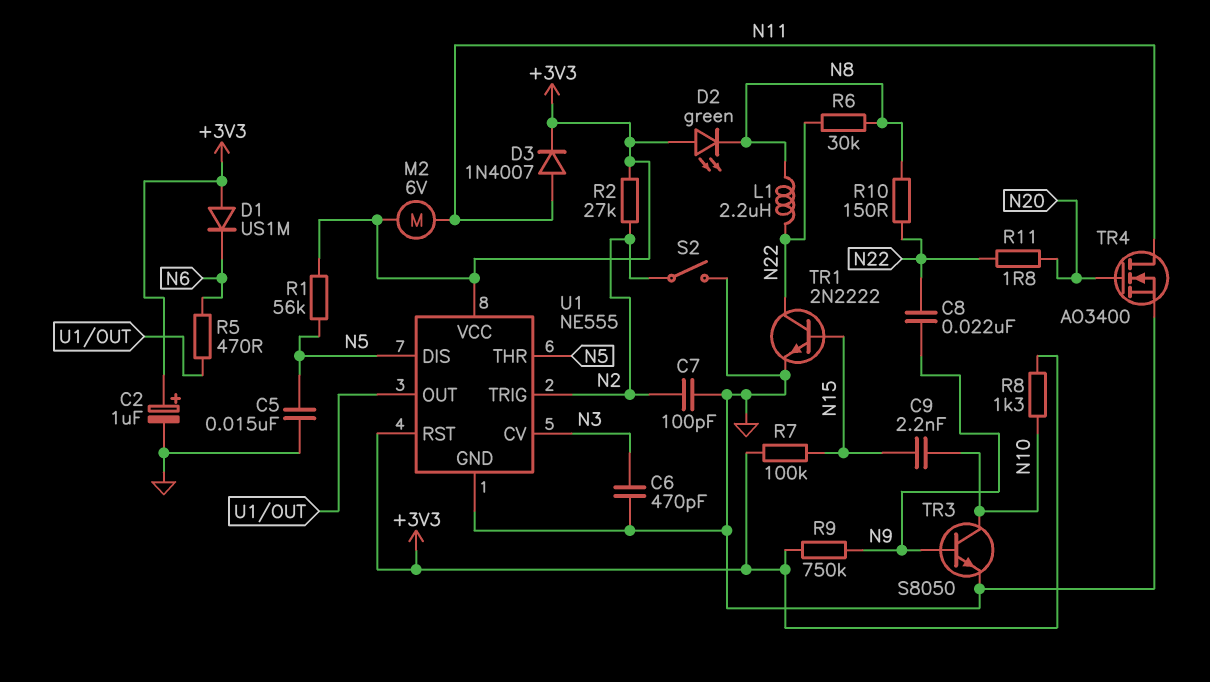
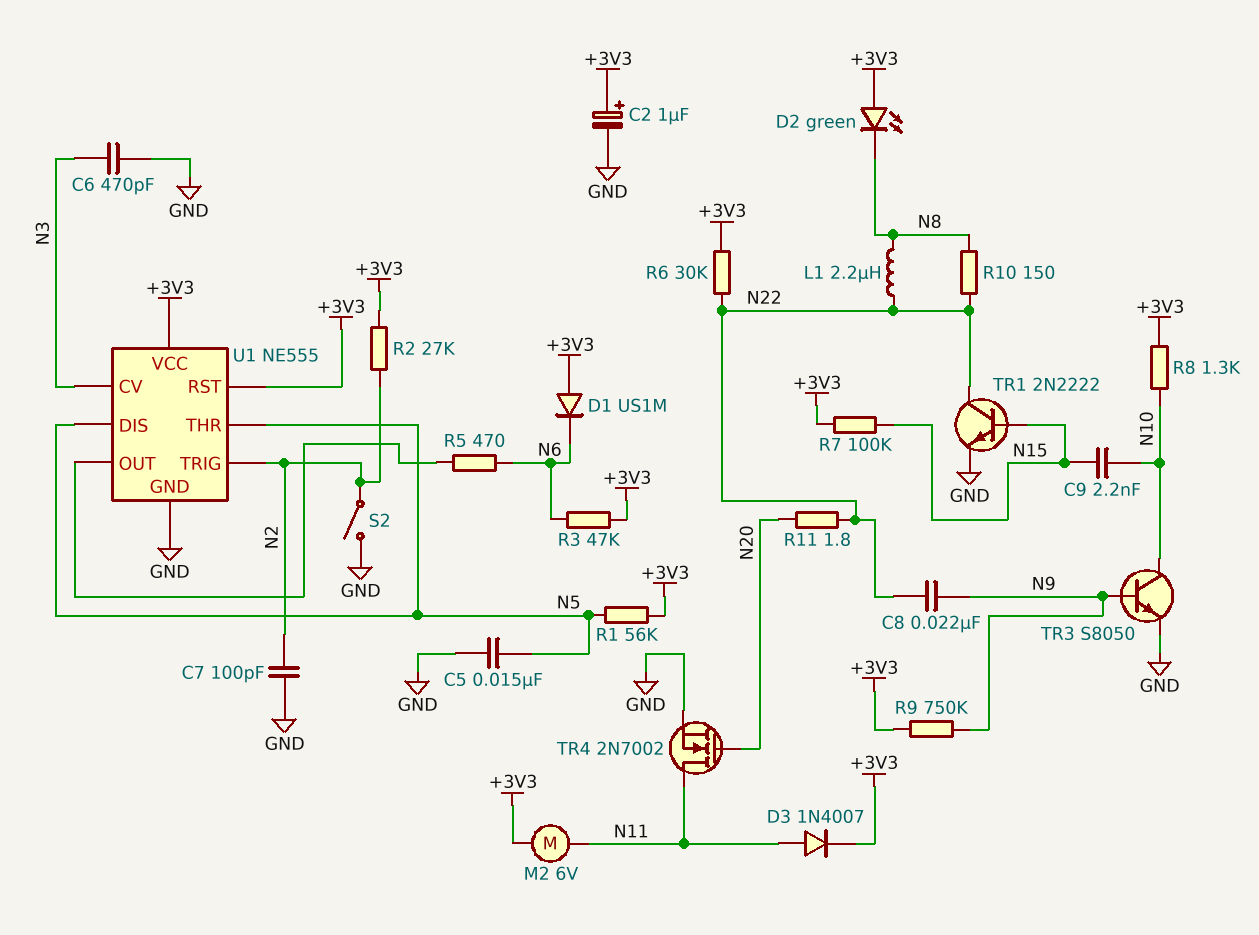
R3: none -> 47k (+3V3, N6)
R6: 30k (N8, N22) -> 30k (+3V3, N22)
TR4: NMOS AO3400 (G N20, D N11, S GND) -> NMOS 2N7002 (G N20, D N11, S GND)

